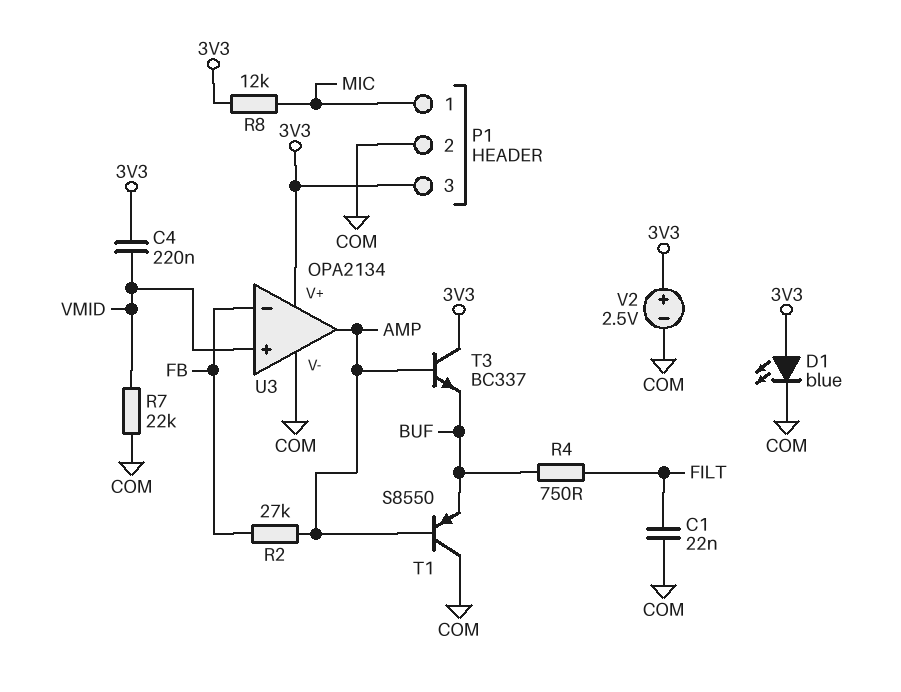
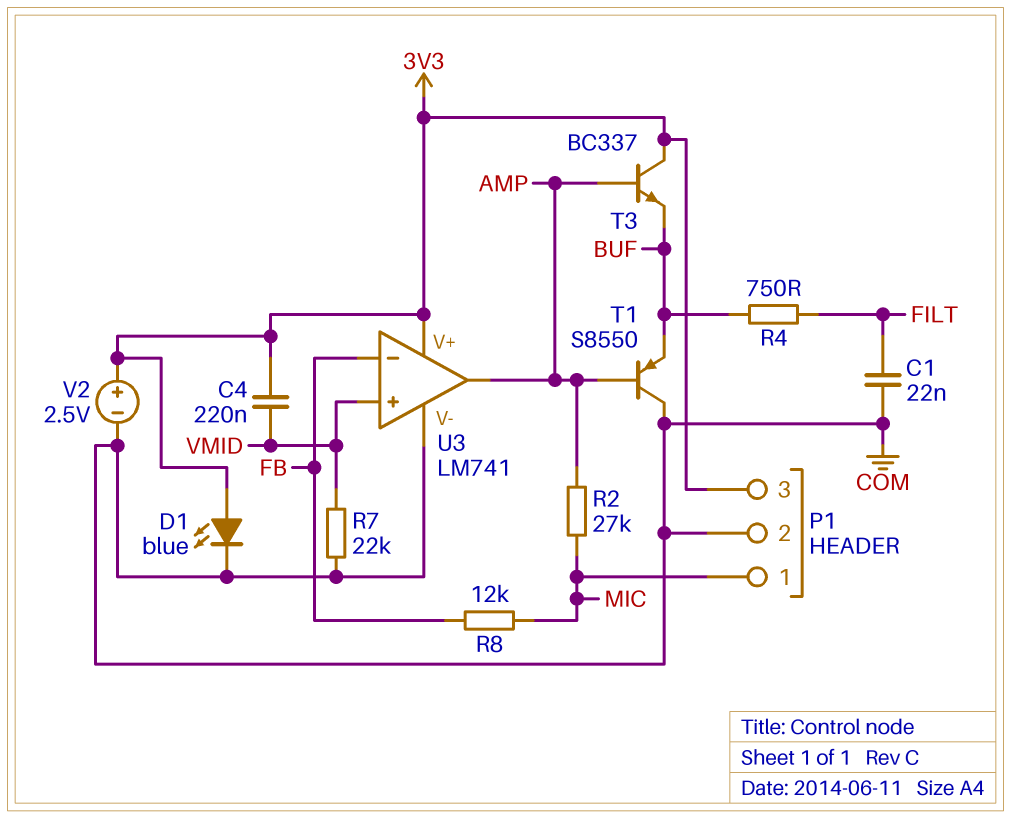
R2: 27k (AMP, FB) -> 27k (AMP, MIC)
R8: 12k (3V3, MIC) -> 12k (FB, MIC)
U3: OPA2134 -> LM741

